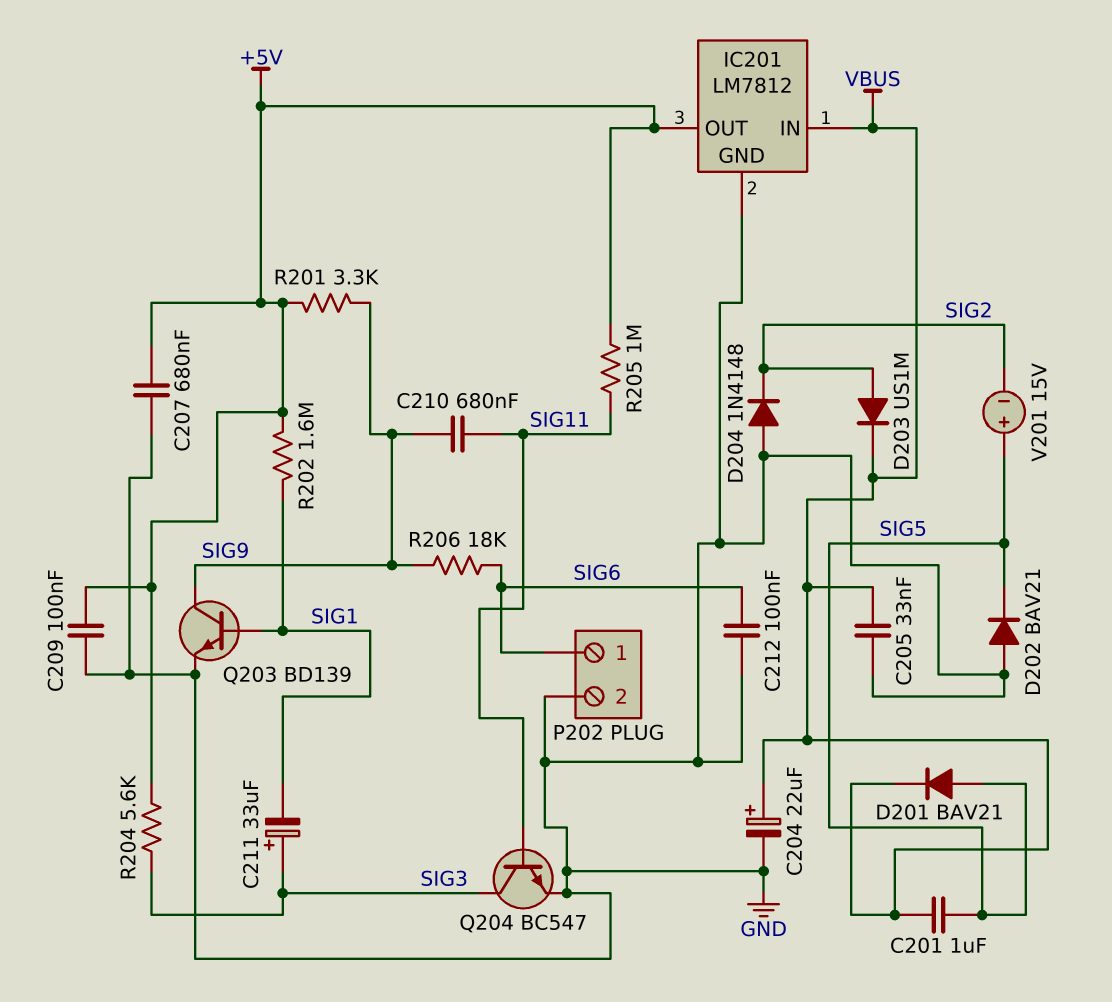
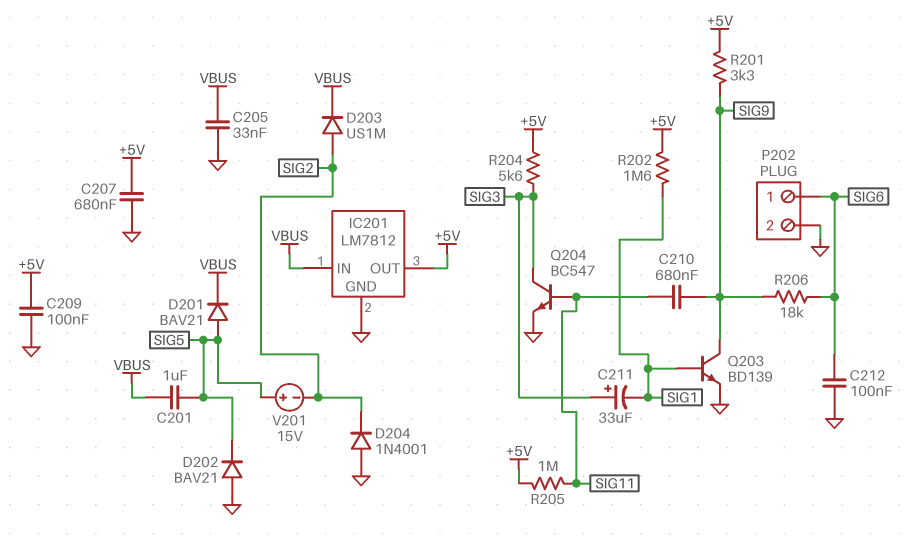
C204: 22uF (plus VBUS, minus GND) -> none
D204: diode 1N4148 (A GND, K SIG2) -> diode 1N4001 (A GND, K SIG2)

